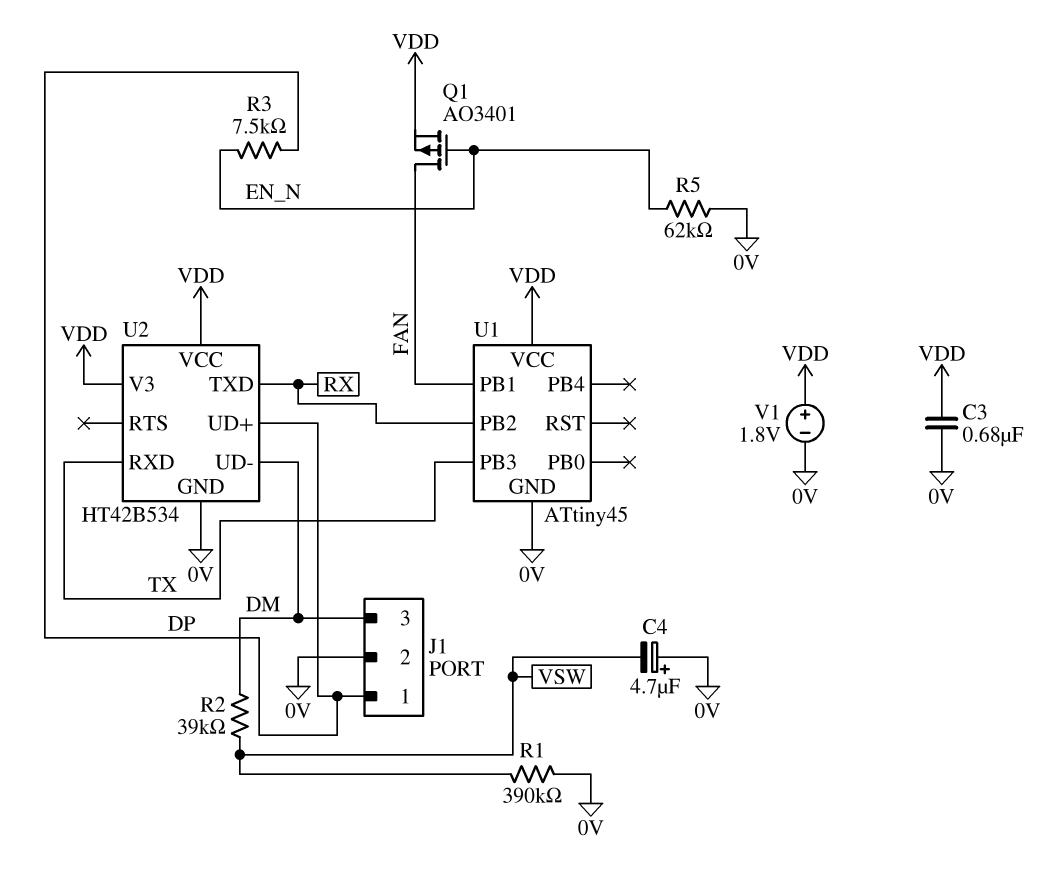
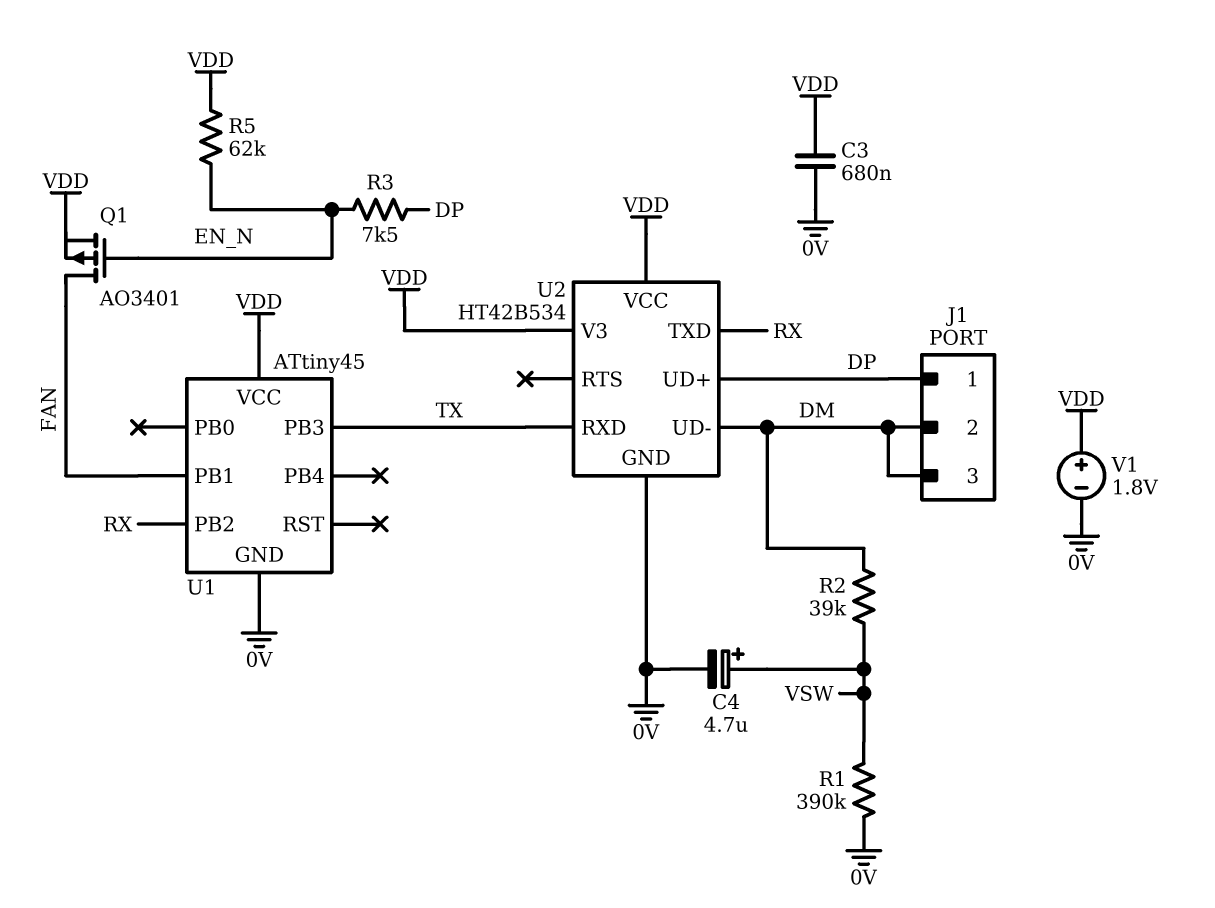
C4: 4.7uF (plus 0V, minus VSW) -> 4.7uF (plus VSW, minus 0V)
J1 pin 2: 0V -> DM
R5: 62k (0V, EN_N) -> 62k (EN_N, VDD)

